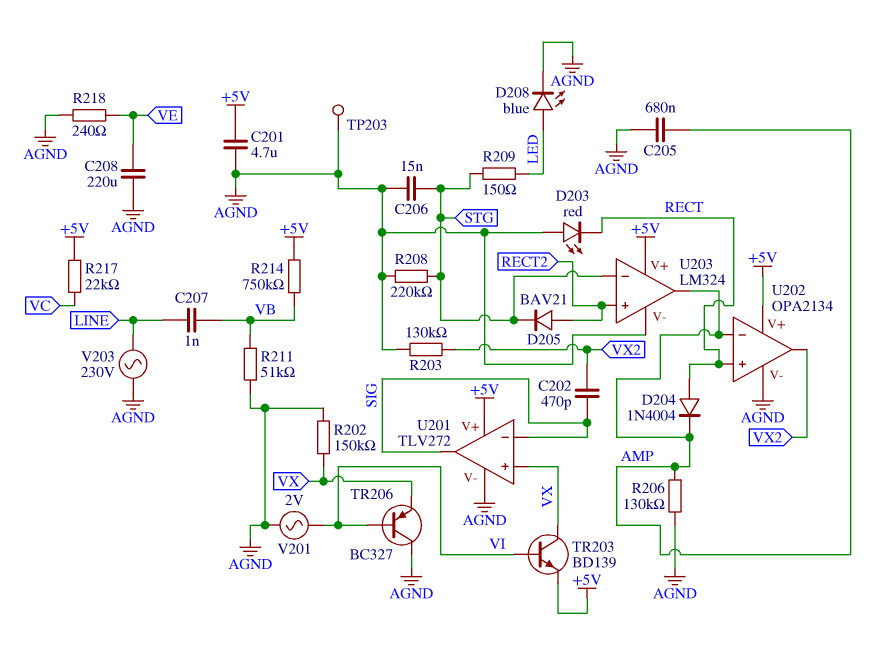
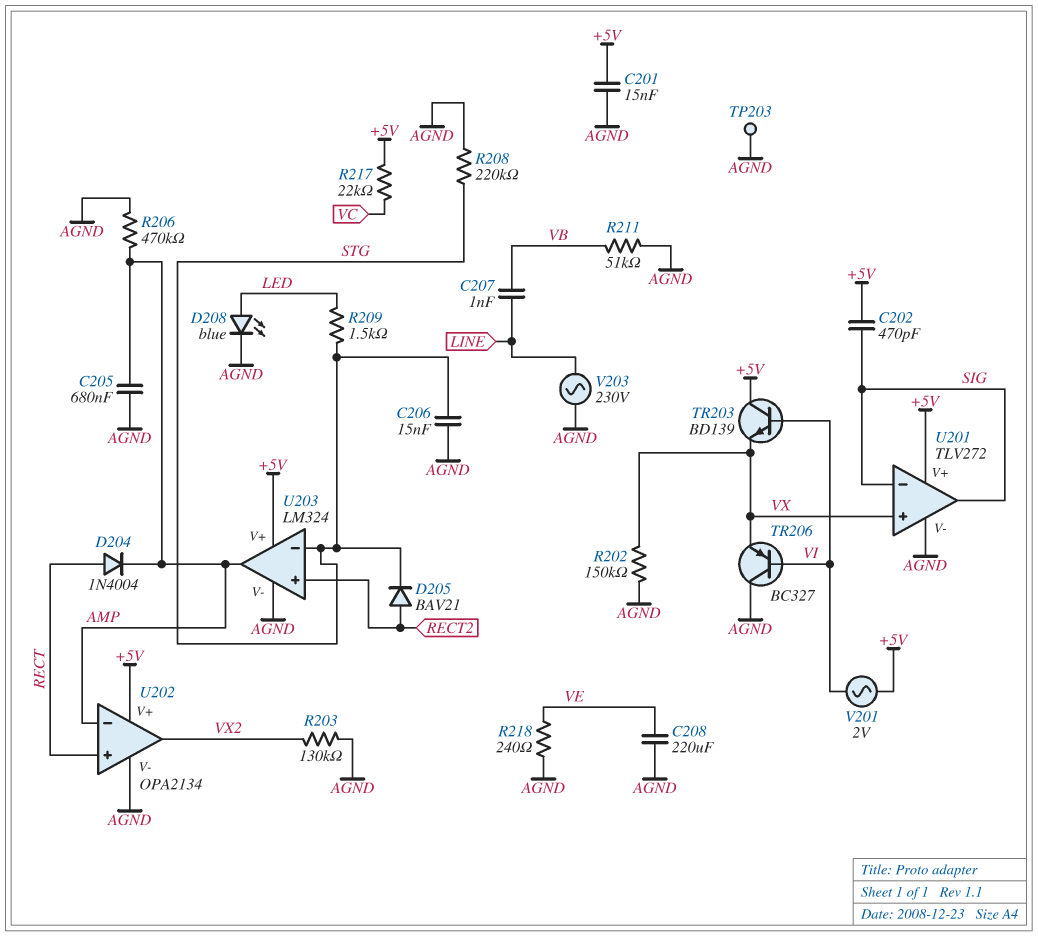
C201: 4.7uF (+5V, AGND) -> 15nF (+5V, AGND)
C202: 470pF (SIG, VX2) -> 470pF (+5V, SIG)
D203: LED red (A AGND, K RECT) -> none
R206: 130k (AGND, AMP) -> 470k (AGND, AMP)
R209: 150 (LED, STG) -> 1.5k (LED, STG)
R214: 750k (+5V, VB) -> none
TR203: NPN BD139 (B VI, C VX, E +5V) -> NPN BD139 (B VI, C +5V, E VX)
V201: AC 2V (AGND, VI) -> AC 2V (+5V, VI)

